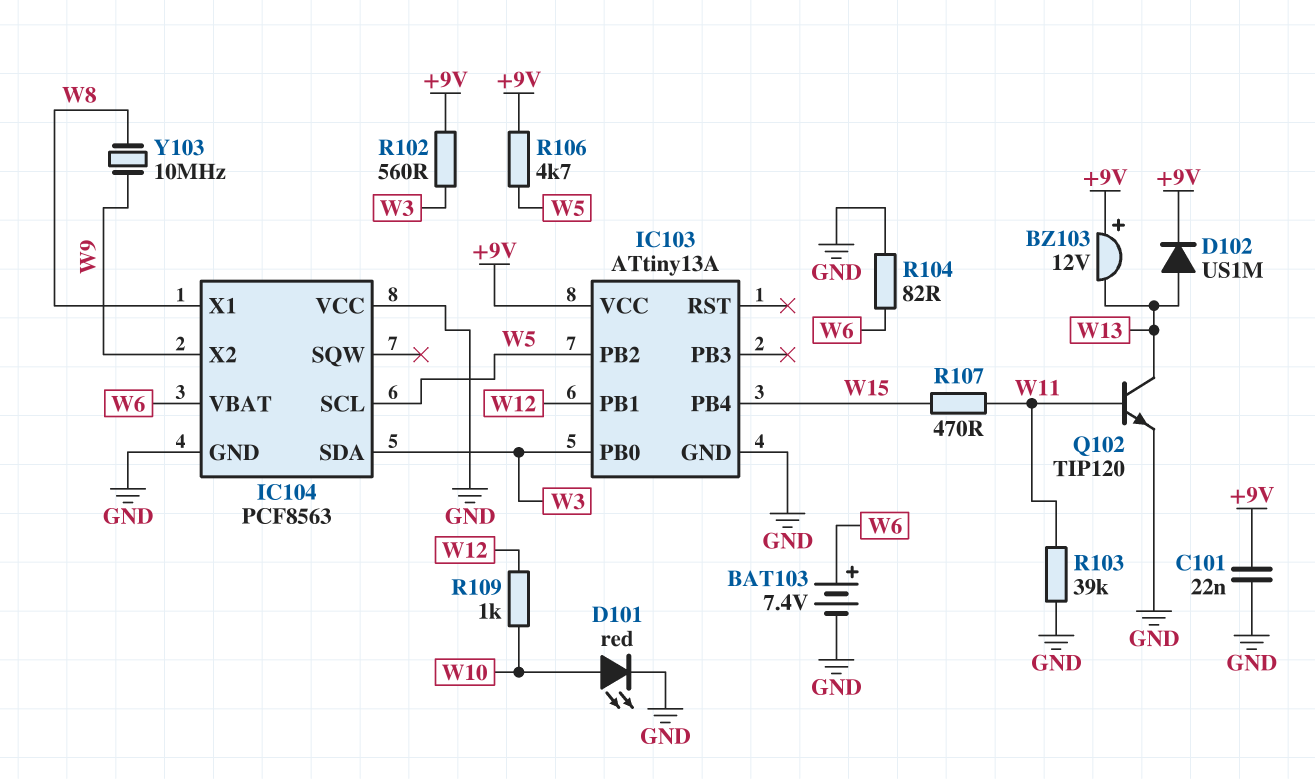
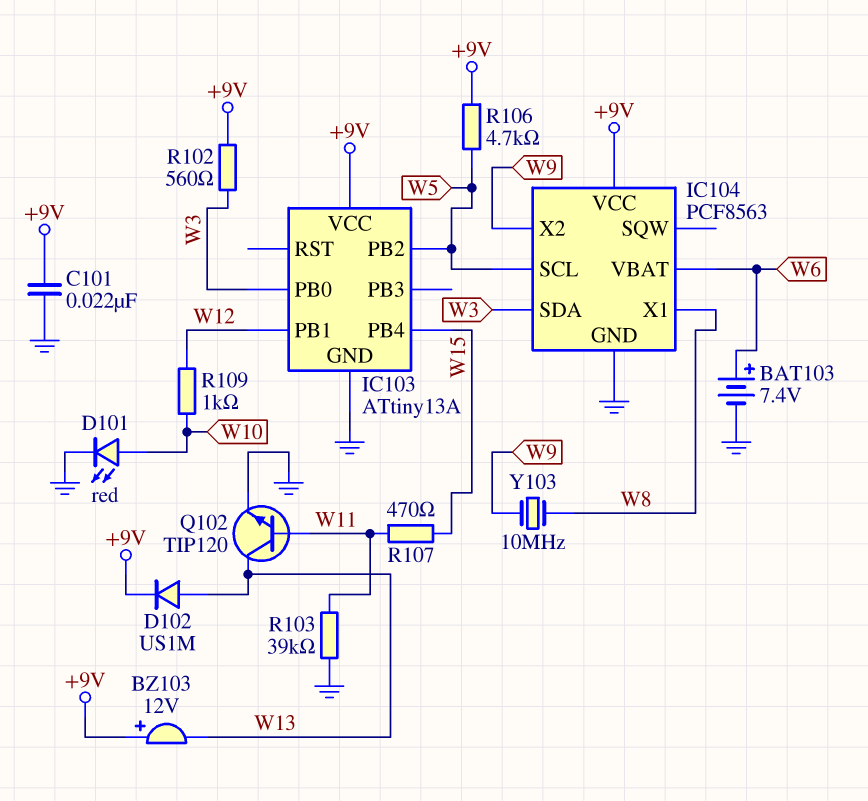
IC104 pin VCC: GND -> +9V
R104: 82 (GND, W6) -> none

